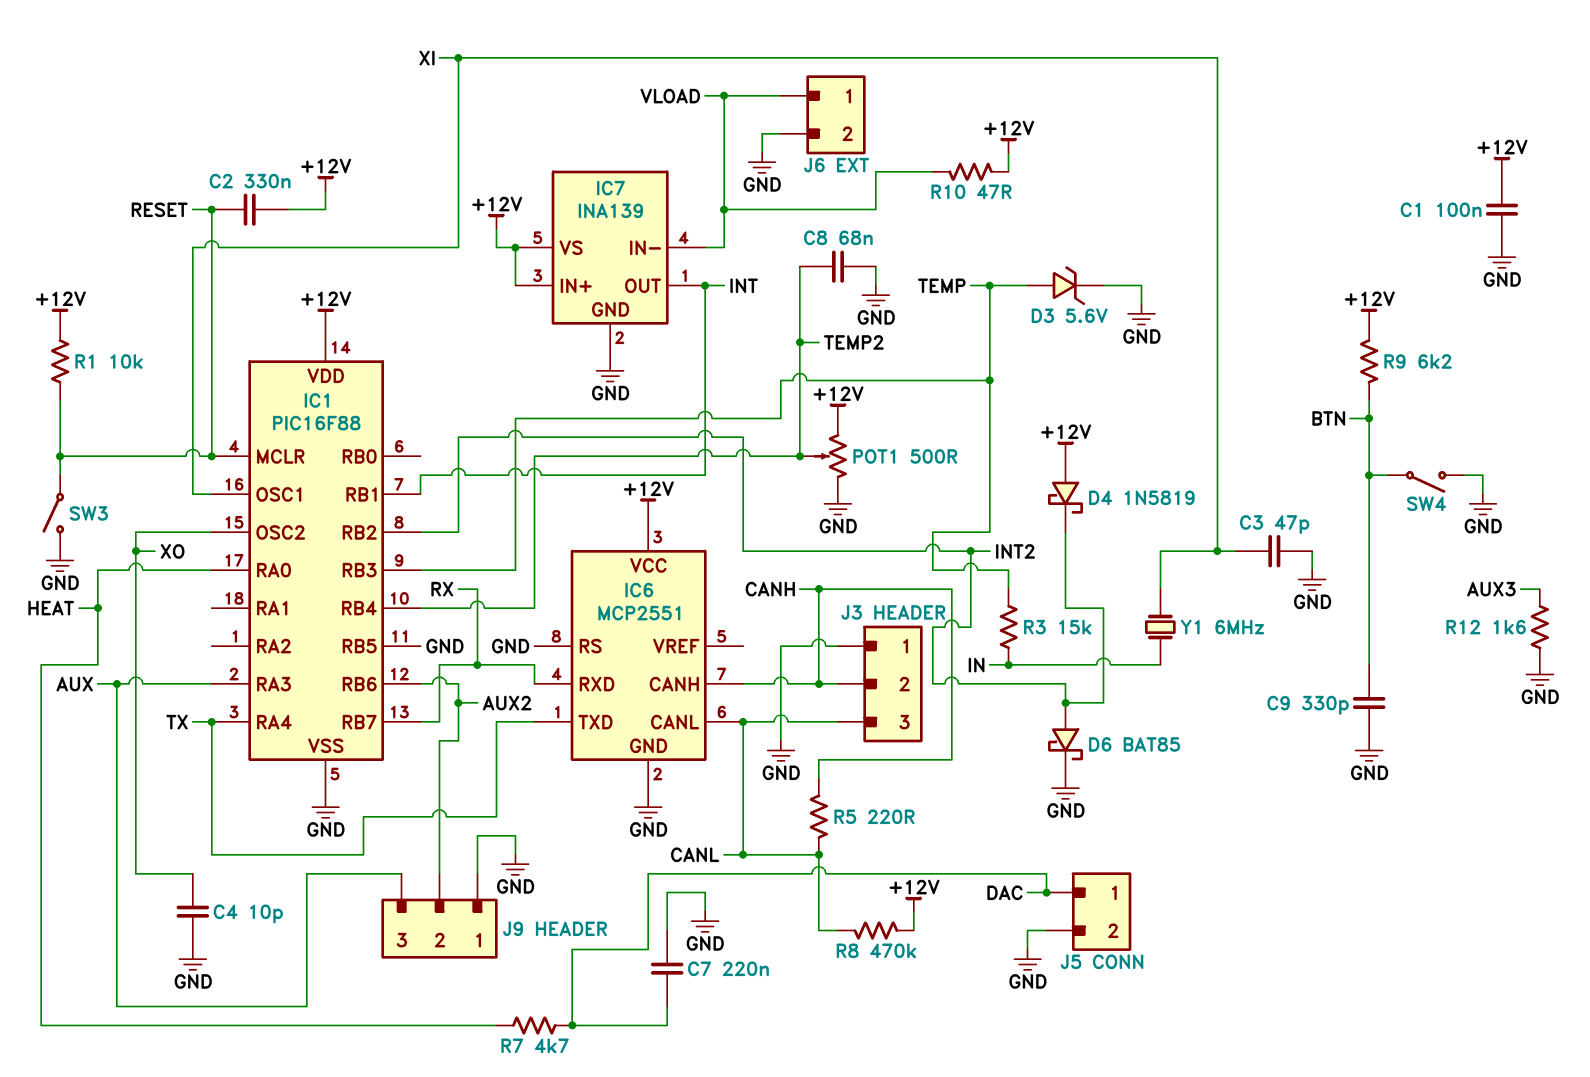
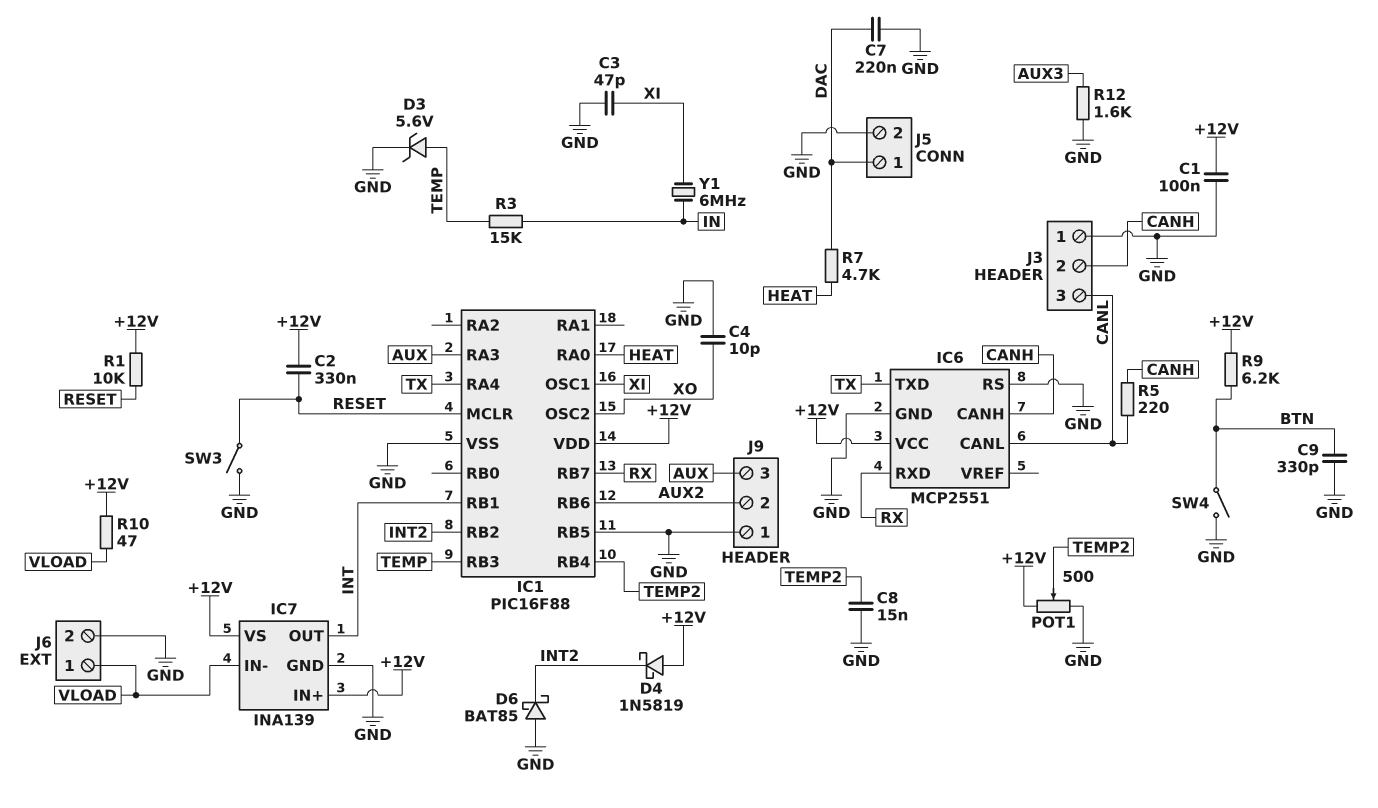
C8: 68nF (GND, TEMP2) -> 15nF (GND, TEMP2)
D6: schottky BAT85 (A INT2, K GND) -> schottky BAT85 (A GND, K INT2)
R8: 470k (+12V, CANL) -> none

